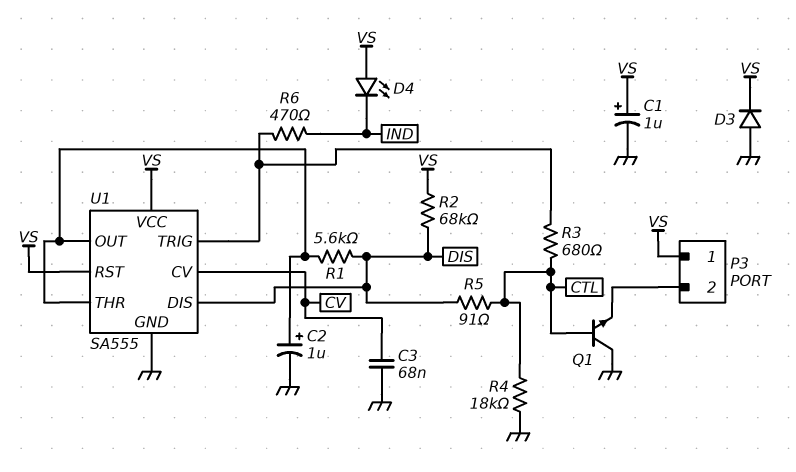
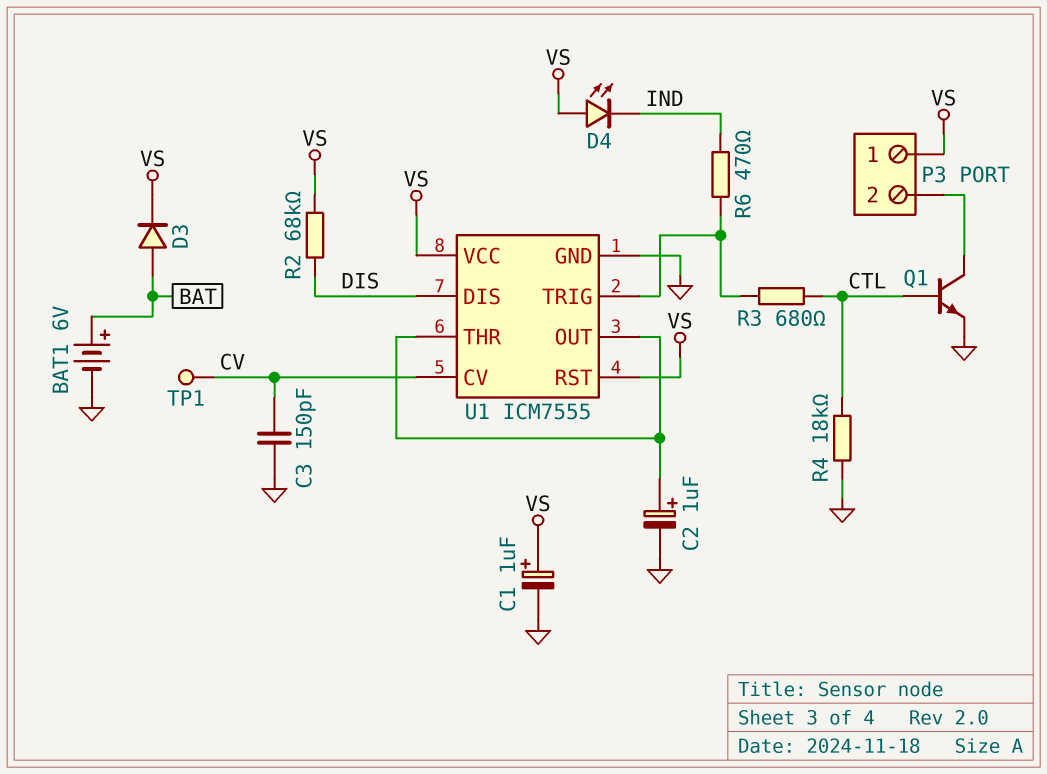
BAT1: none -> 6V (plus BAT, minus GND)
C3: 68nF (CV, GND) -> 150pF (CV, GND)
D3: diode (A GND, K VS) -> diode (A BAT, K VS)
Q1: NPN (B CTL, C GND, E P3/2) -> NPN (B CTL, C P3/2, E GND)
R1: 5.6k (DIS, U1/OUT) -> none
R5: 91 (CTL, DIS) -> none
TP1: none -> test point (CV)
U1: SA555 -> ICM7555

